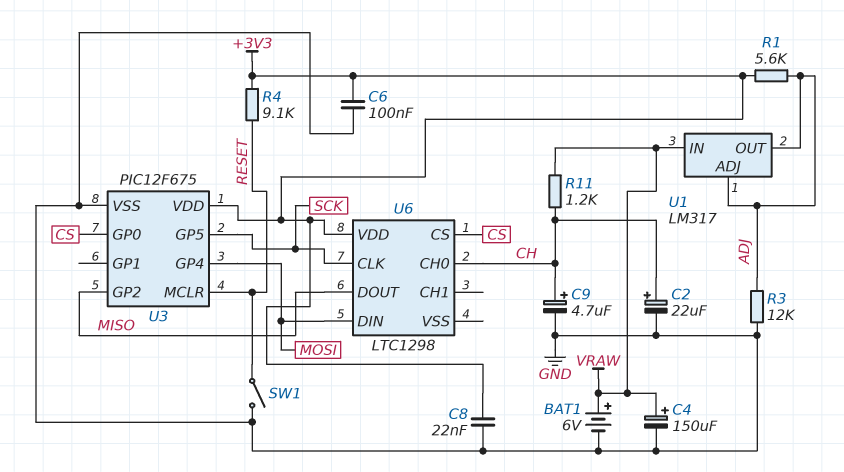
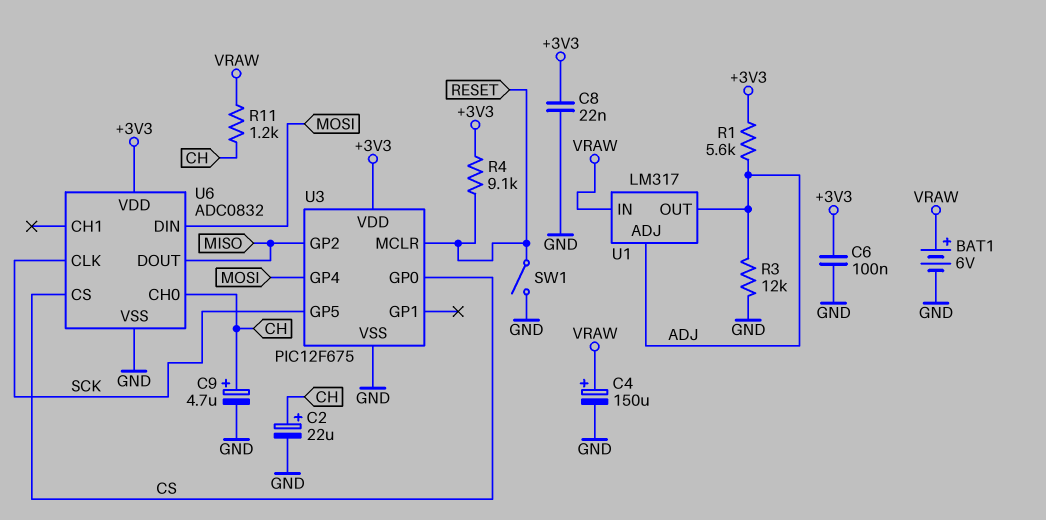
U6: LTC1298 -> ADC0832
U6 pin VSS: none -> GND

